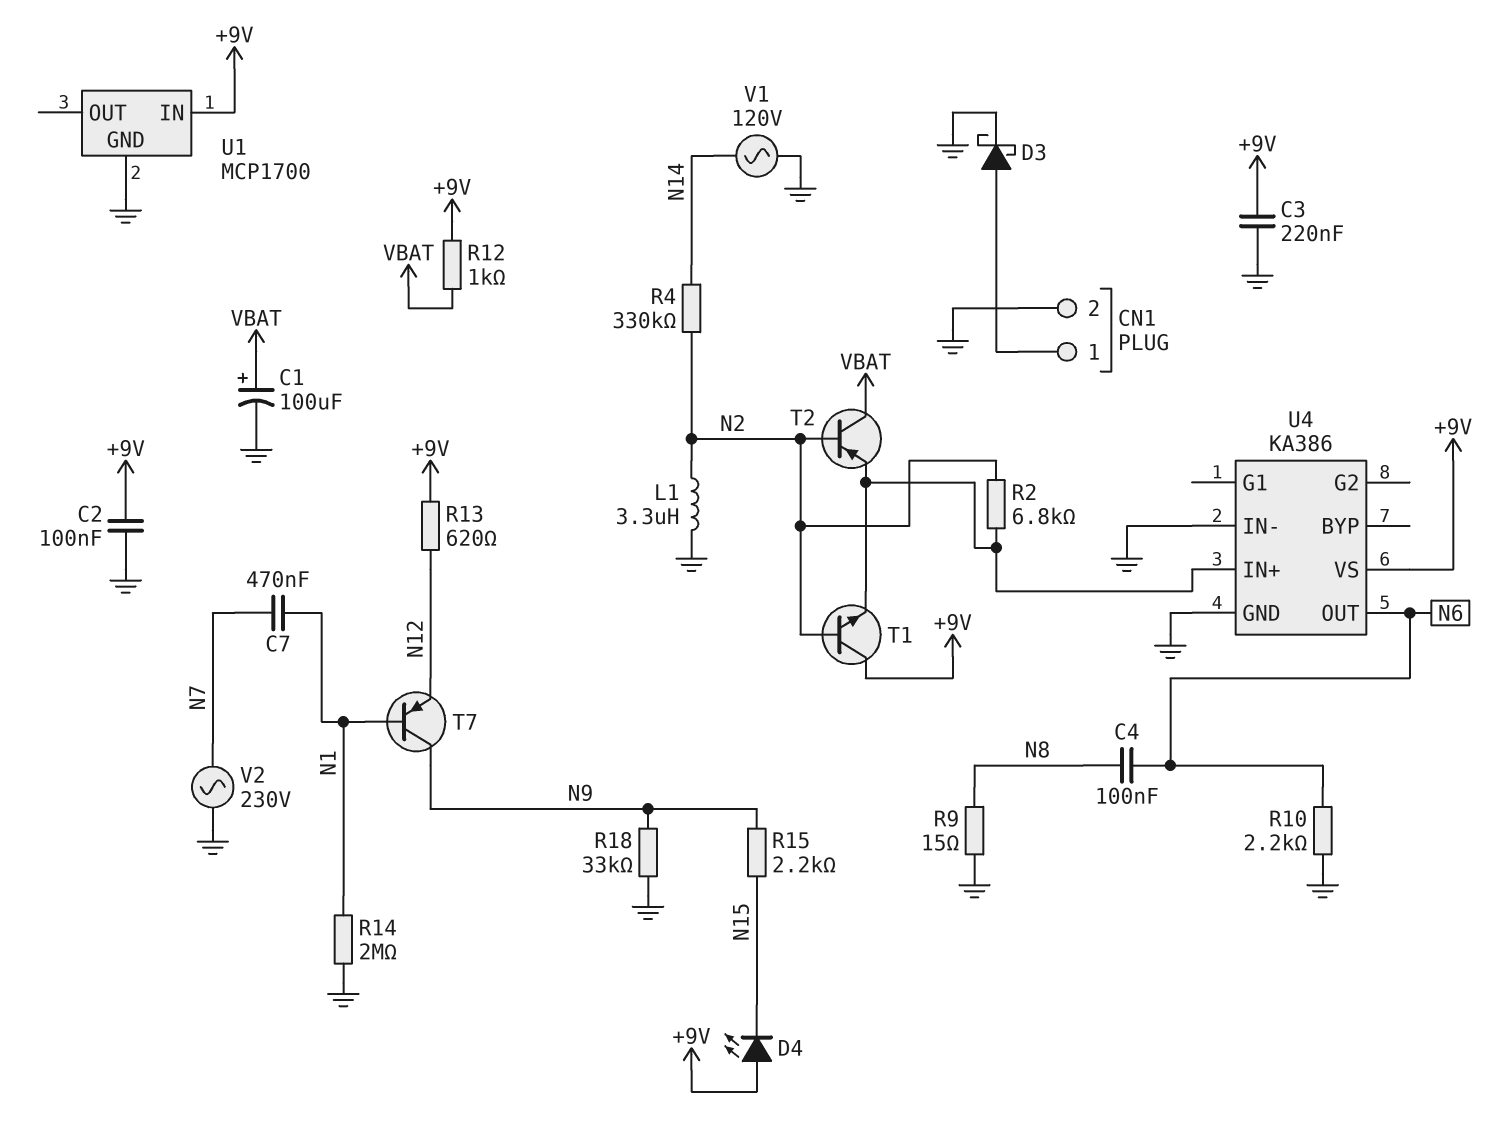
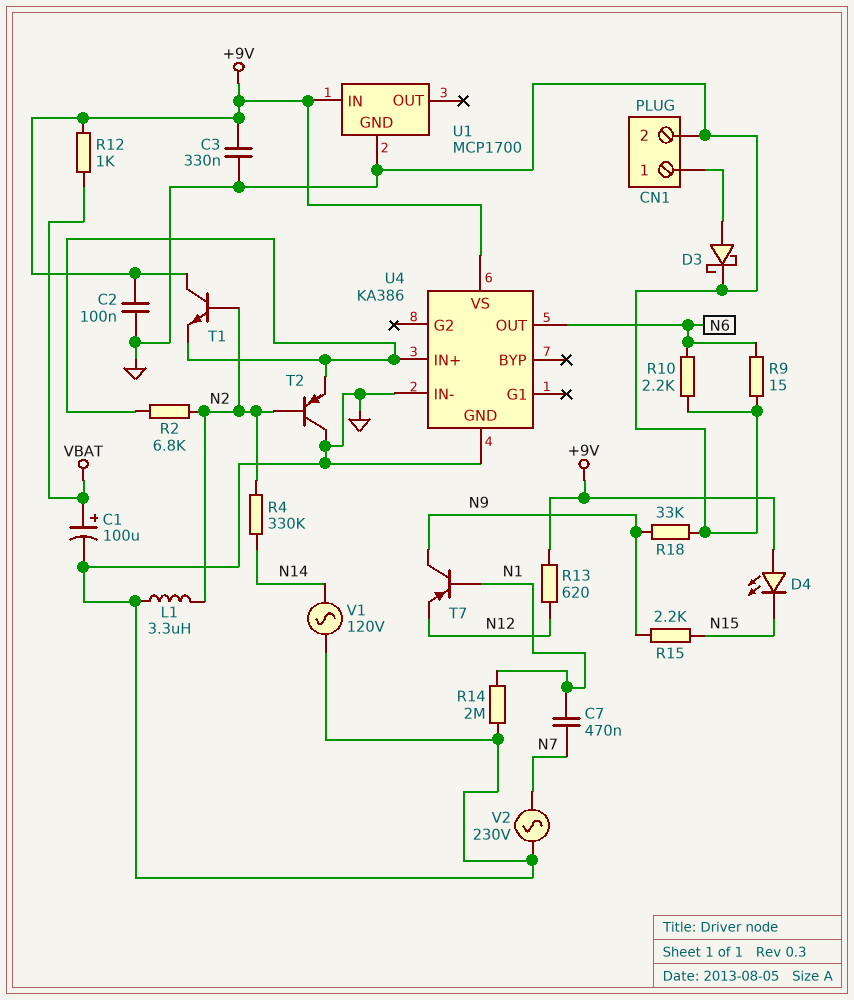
C3: 220nF (+9V, GND) -> 330nF (+9V, GND)
C4: 100nF (N6, N8) -> none
R9: 15 (GND, N8) -> 15 (GND, N6)
T2: PNP (B N2, C VBAT, E U4/IN+) -> PNP (B N2, C GND, E U4/IN+)

